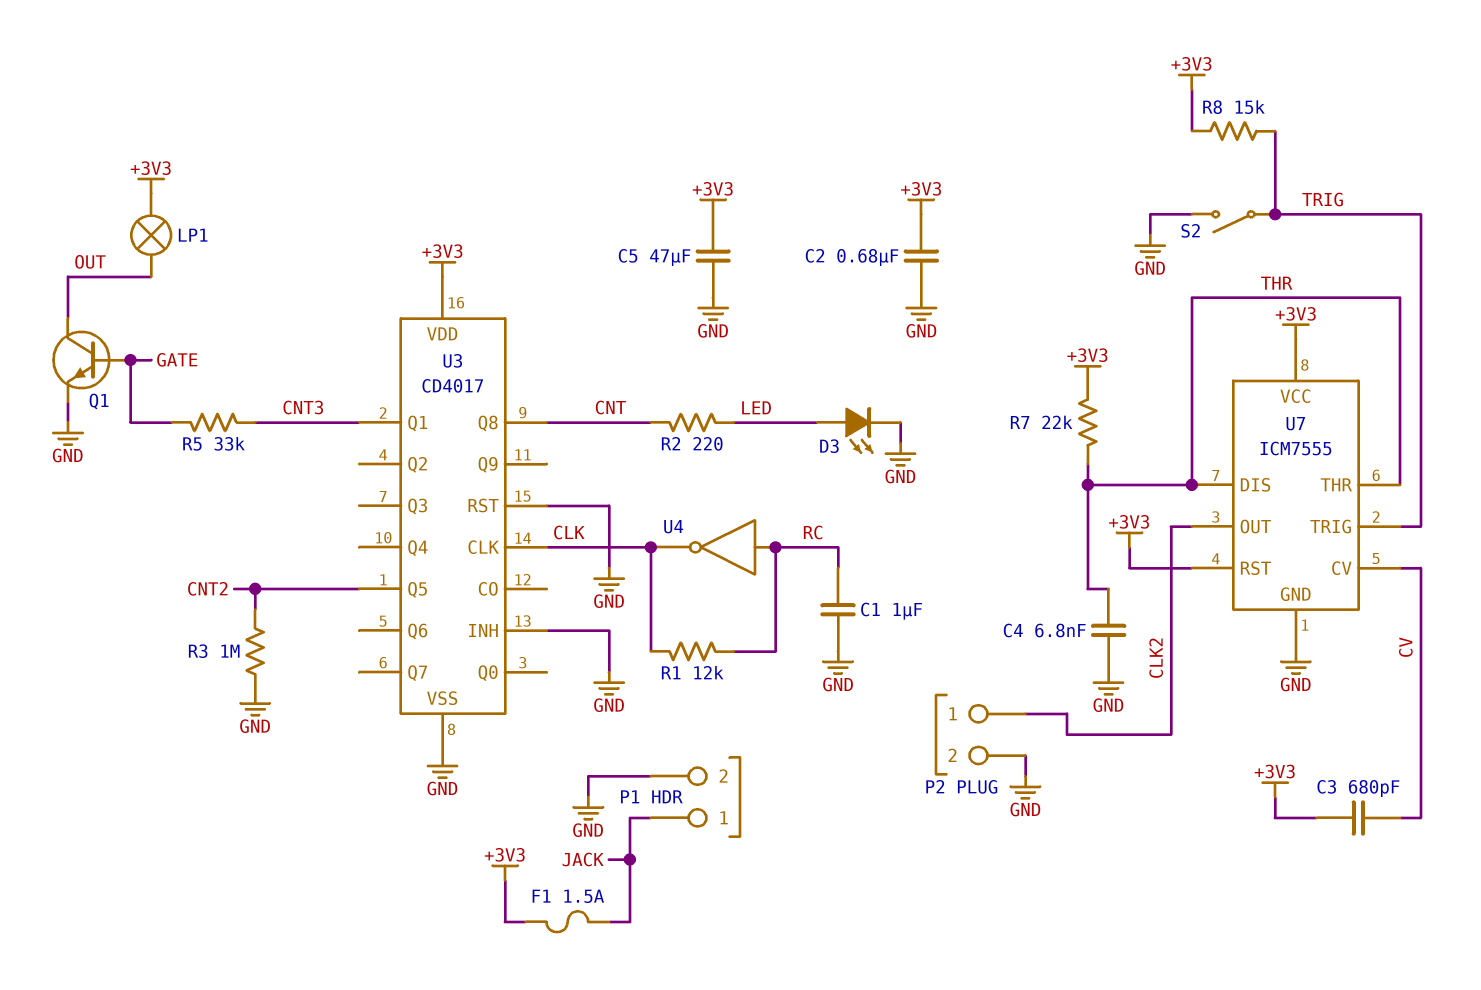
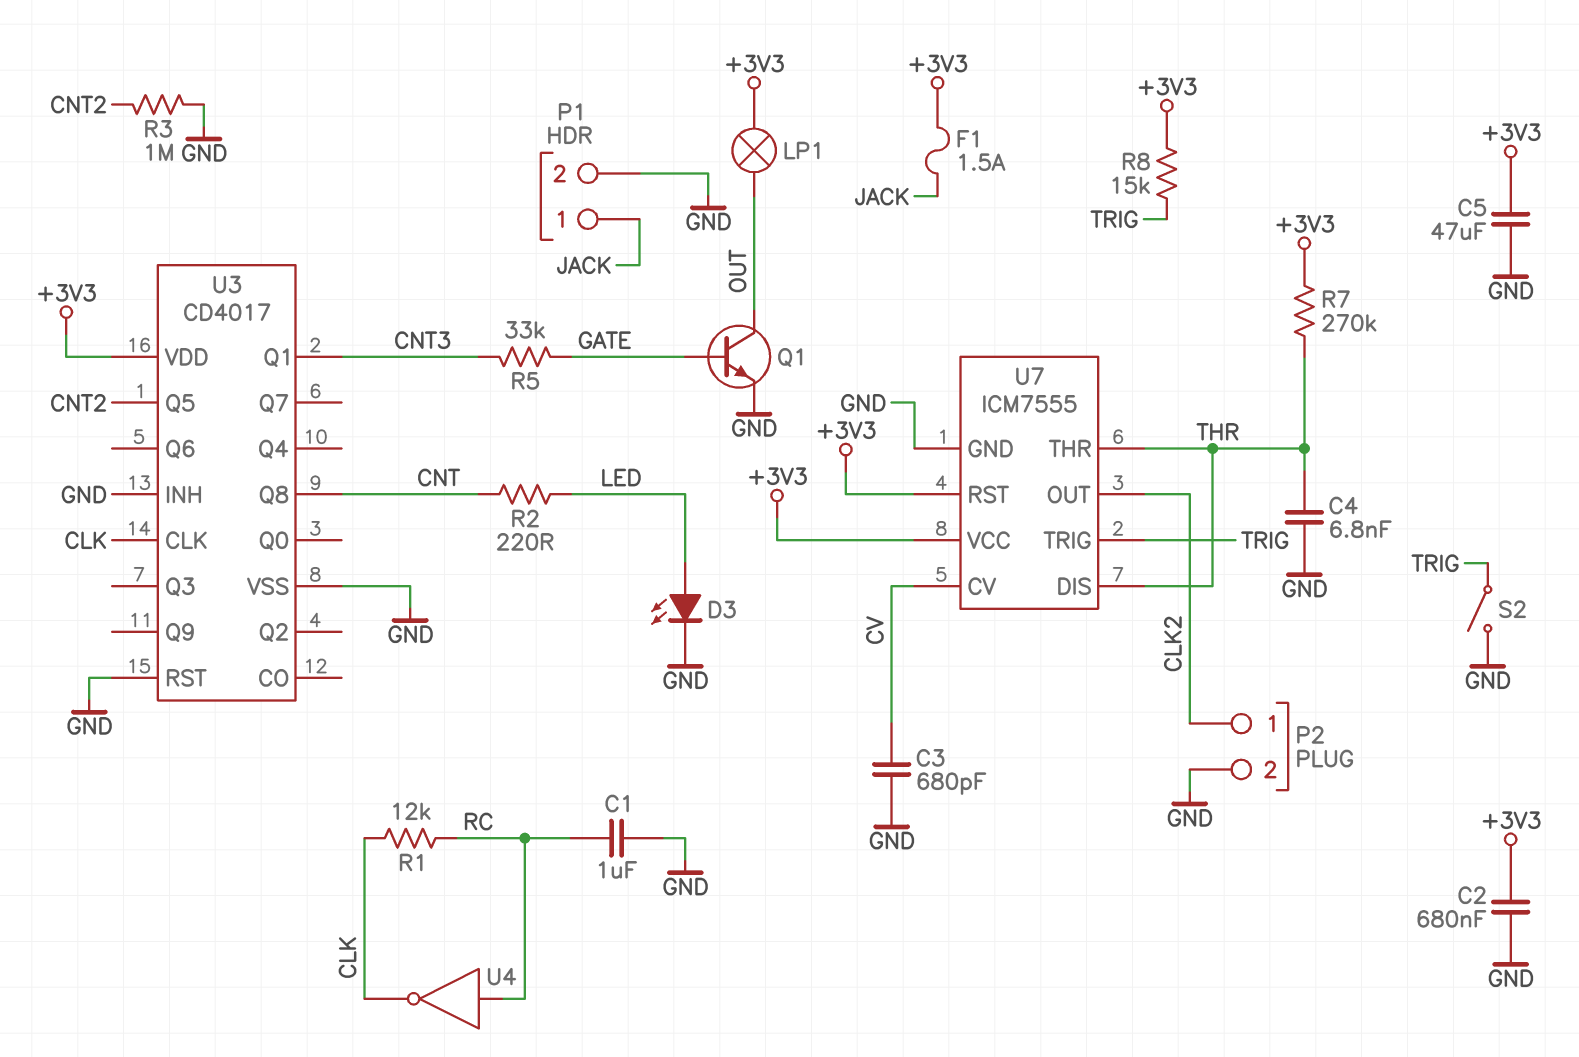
C3: 680pF (+3V3, CV) -> 680pF (CV, GND)
R7: 22k (+3V3, THR) -> 270k (+3V3, THR)

